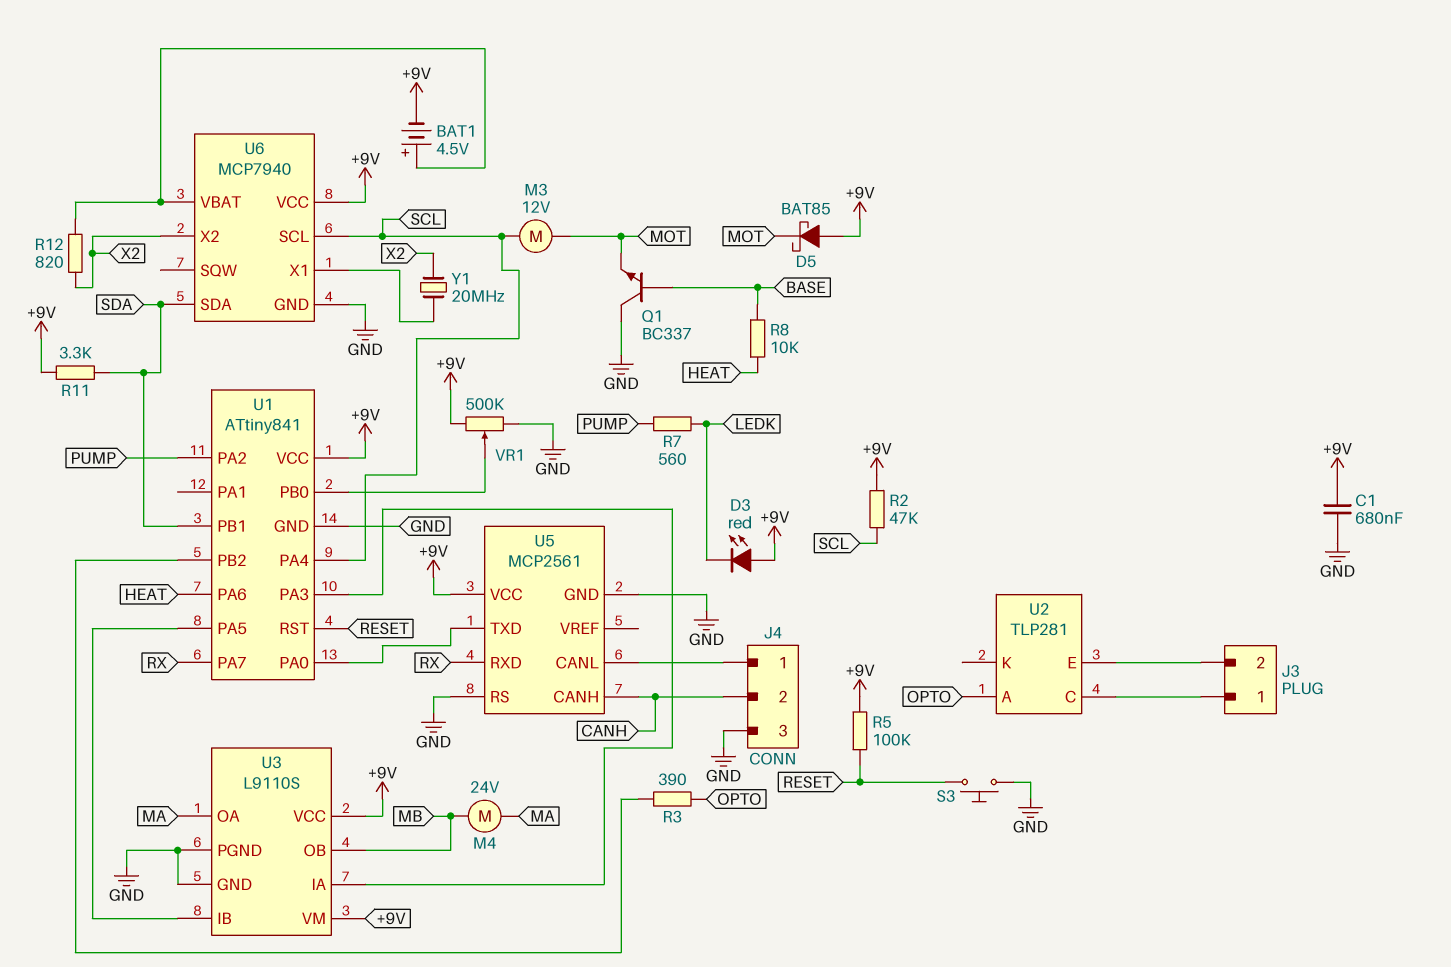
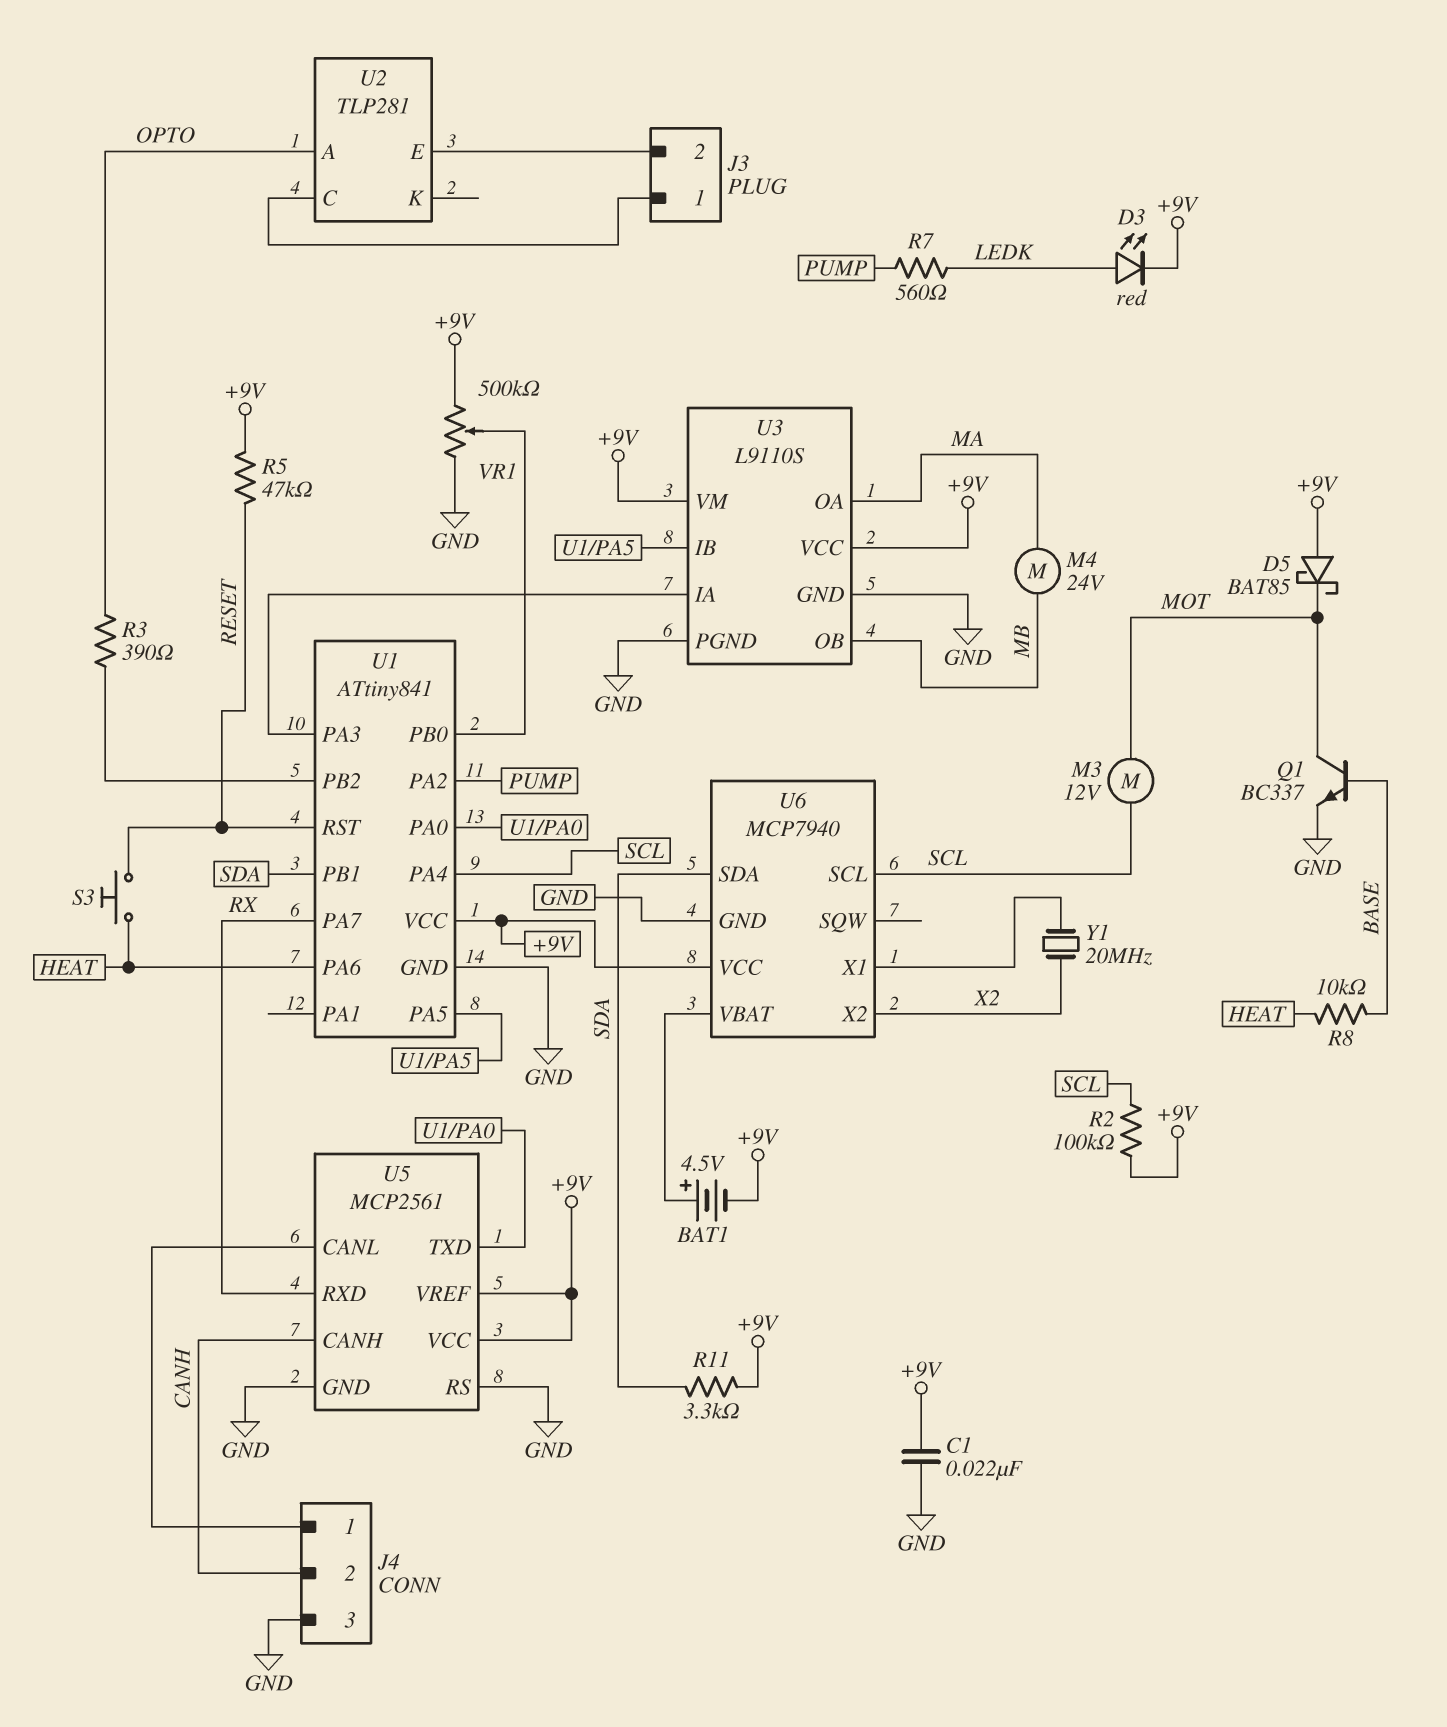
C1: 680nF (+9V, GND) -> 22nF (+9V, GND)
D3: LED red (A +9V, K LEDK) -> LED red (A LEDK, K +9V)
Q1: NPN BC337 (B BASE, C GND, E MOT) -> NPN BC337 (B BASE, C MOT, E GND)
R2: 47k (+9V, SCL) -> 100k (+9V, SCL)
R5: 100k (+9V, RESET) -> 47k (+9V, RESET)
R12: 820 (U6/VBAT, X2) -> none
S3: button (GND, RESET) -> button (HEAT, RESET)
U5 pin VREF: none -> +9V

